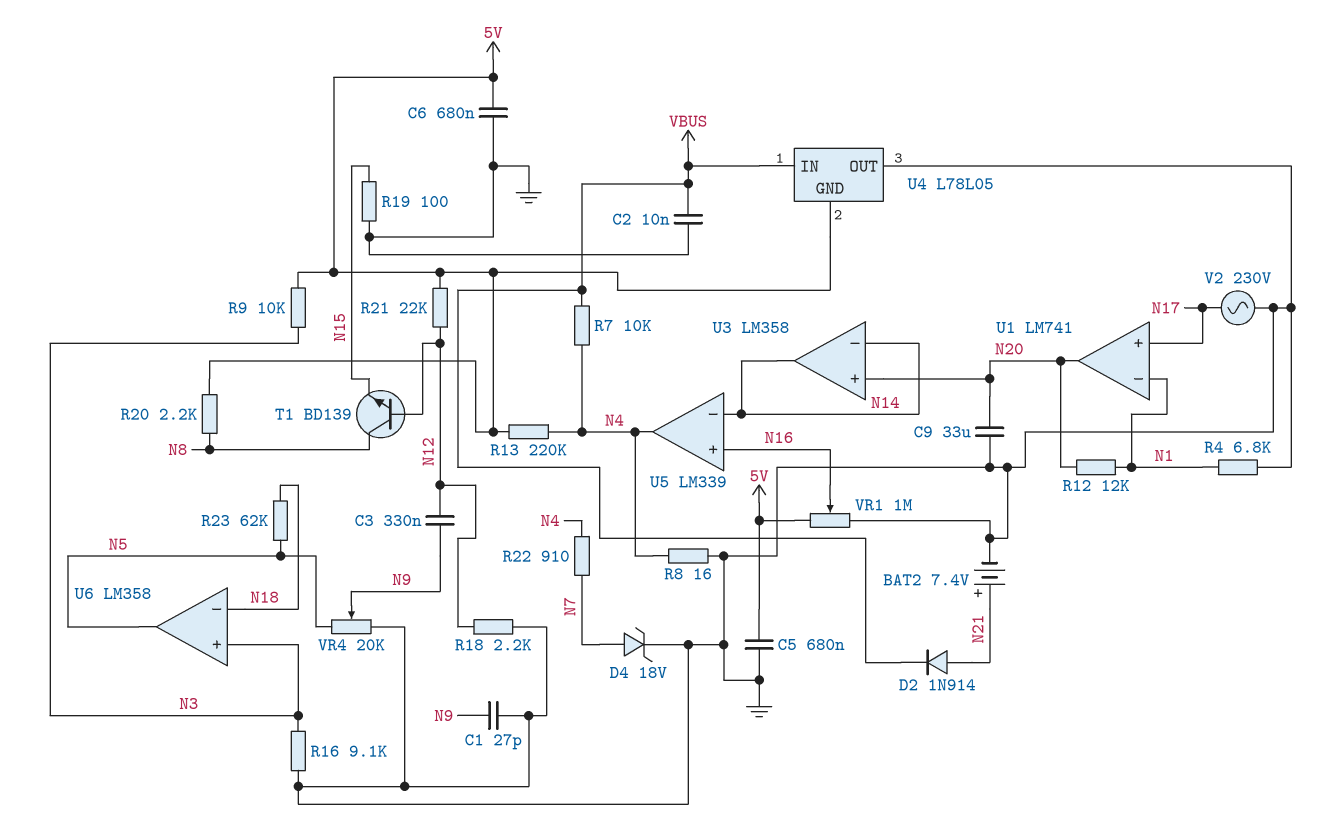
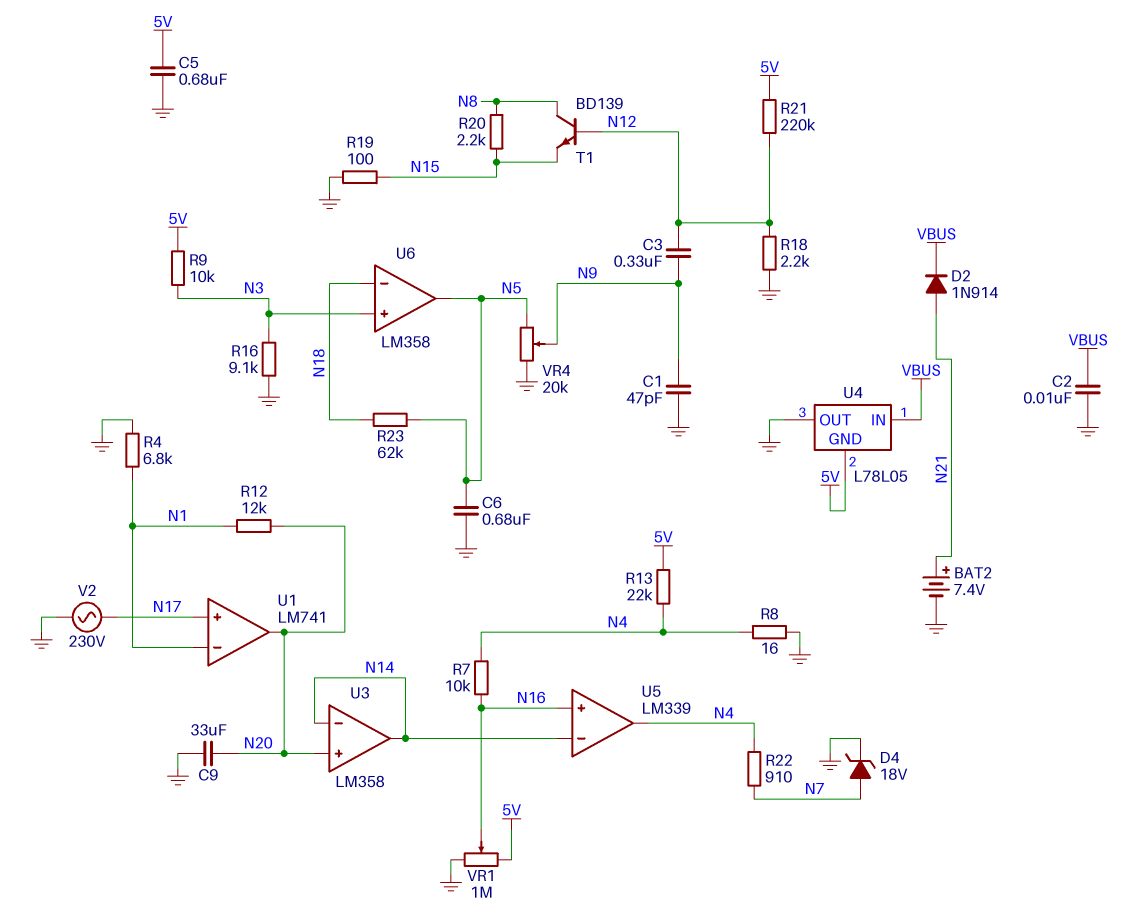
C1: 27pF (GND, N9) -> 47pF (GND, N9)
C6: 680nF (5V, GND) -> 680nF (GND, N5)
R7: 10k (N4, VBUS) -> 10k (N4, N16)
R13: 220k (5V, N4) -> 22k (5V, N4)
R20: 2.2k (5V, N8) -> 2.2k (N8, N15)
R21: 22k (5V, N12) -> 220k (5V, N12)

